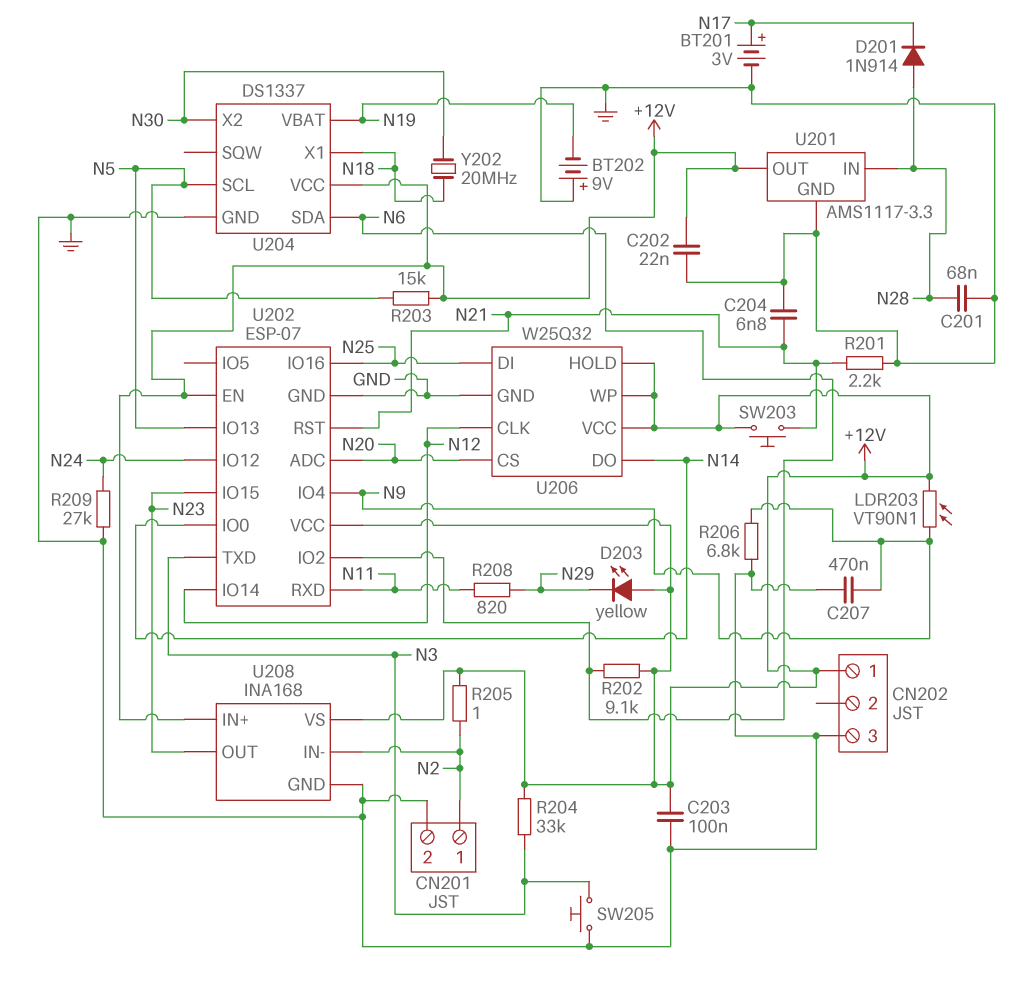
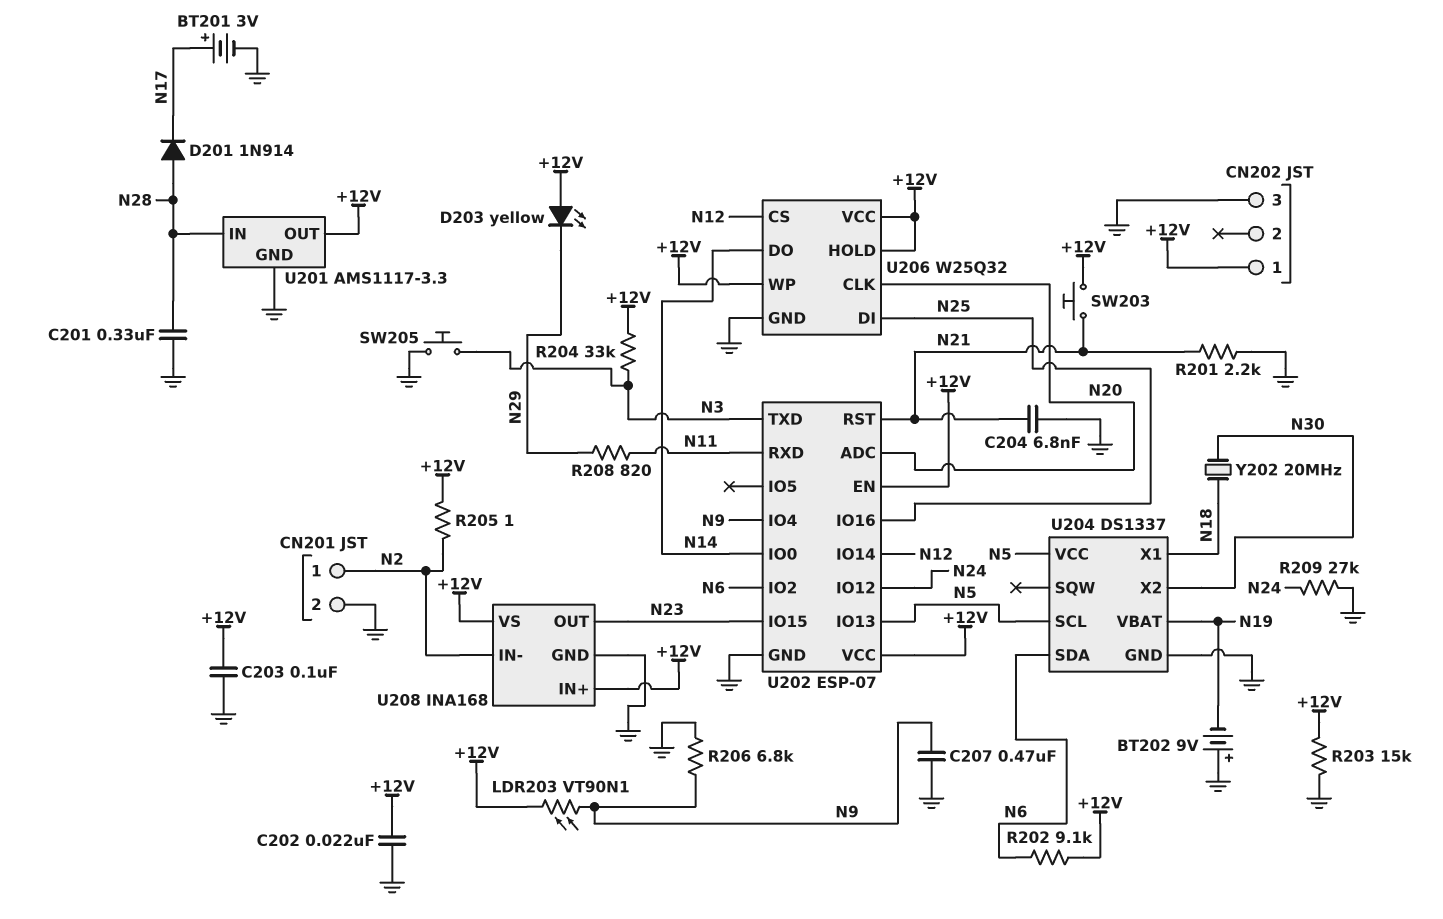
C201: 68nF (GND, N28) -> 330nF (GND, N28)
R203: 15k (+12V, N5) -> 15k (+12V, GND)
U204 pin VCC: +12V -> N5
U206 pin CLK: N12 -> N20
U206 pin CS: N20 -> N12

